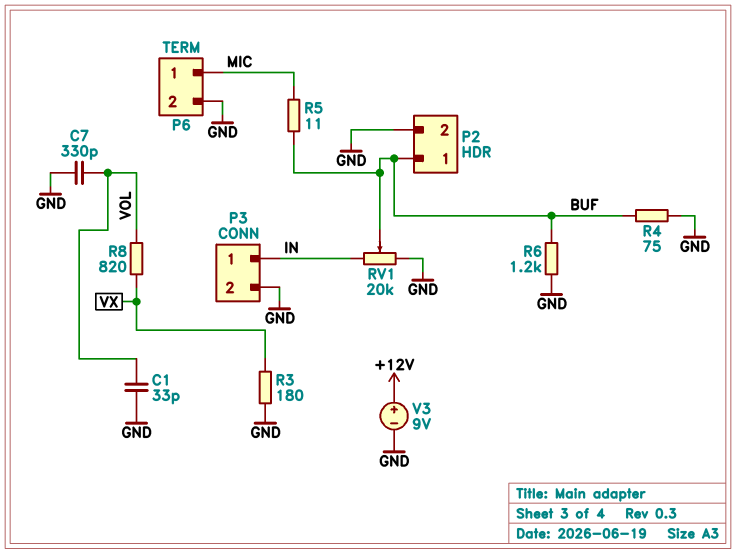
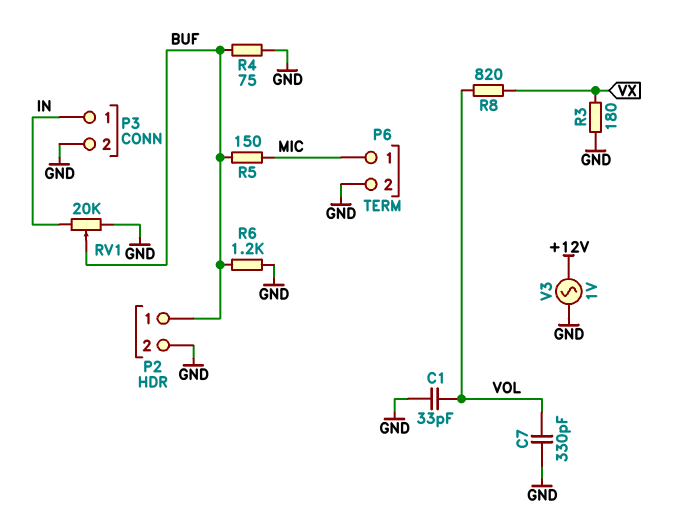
R5: 11 (BUF, MIC) -> 150 (BUF, MIC)
V3: 9V (plus +12V, minus GND) -> AC 1V (+12V, GND)

